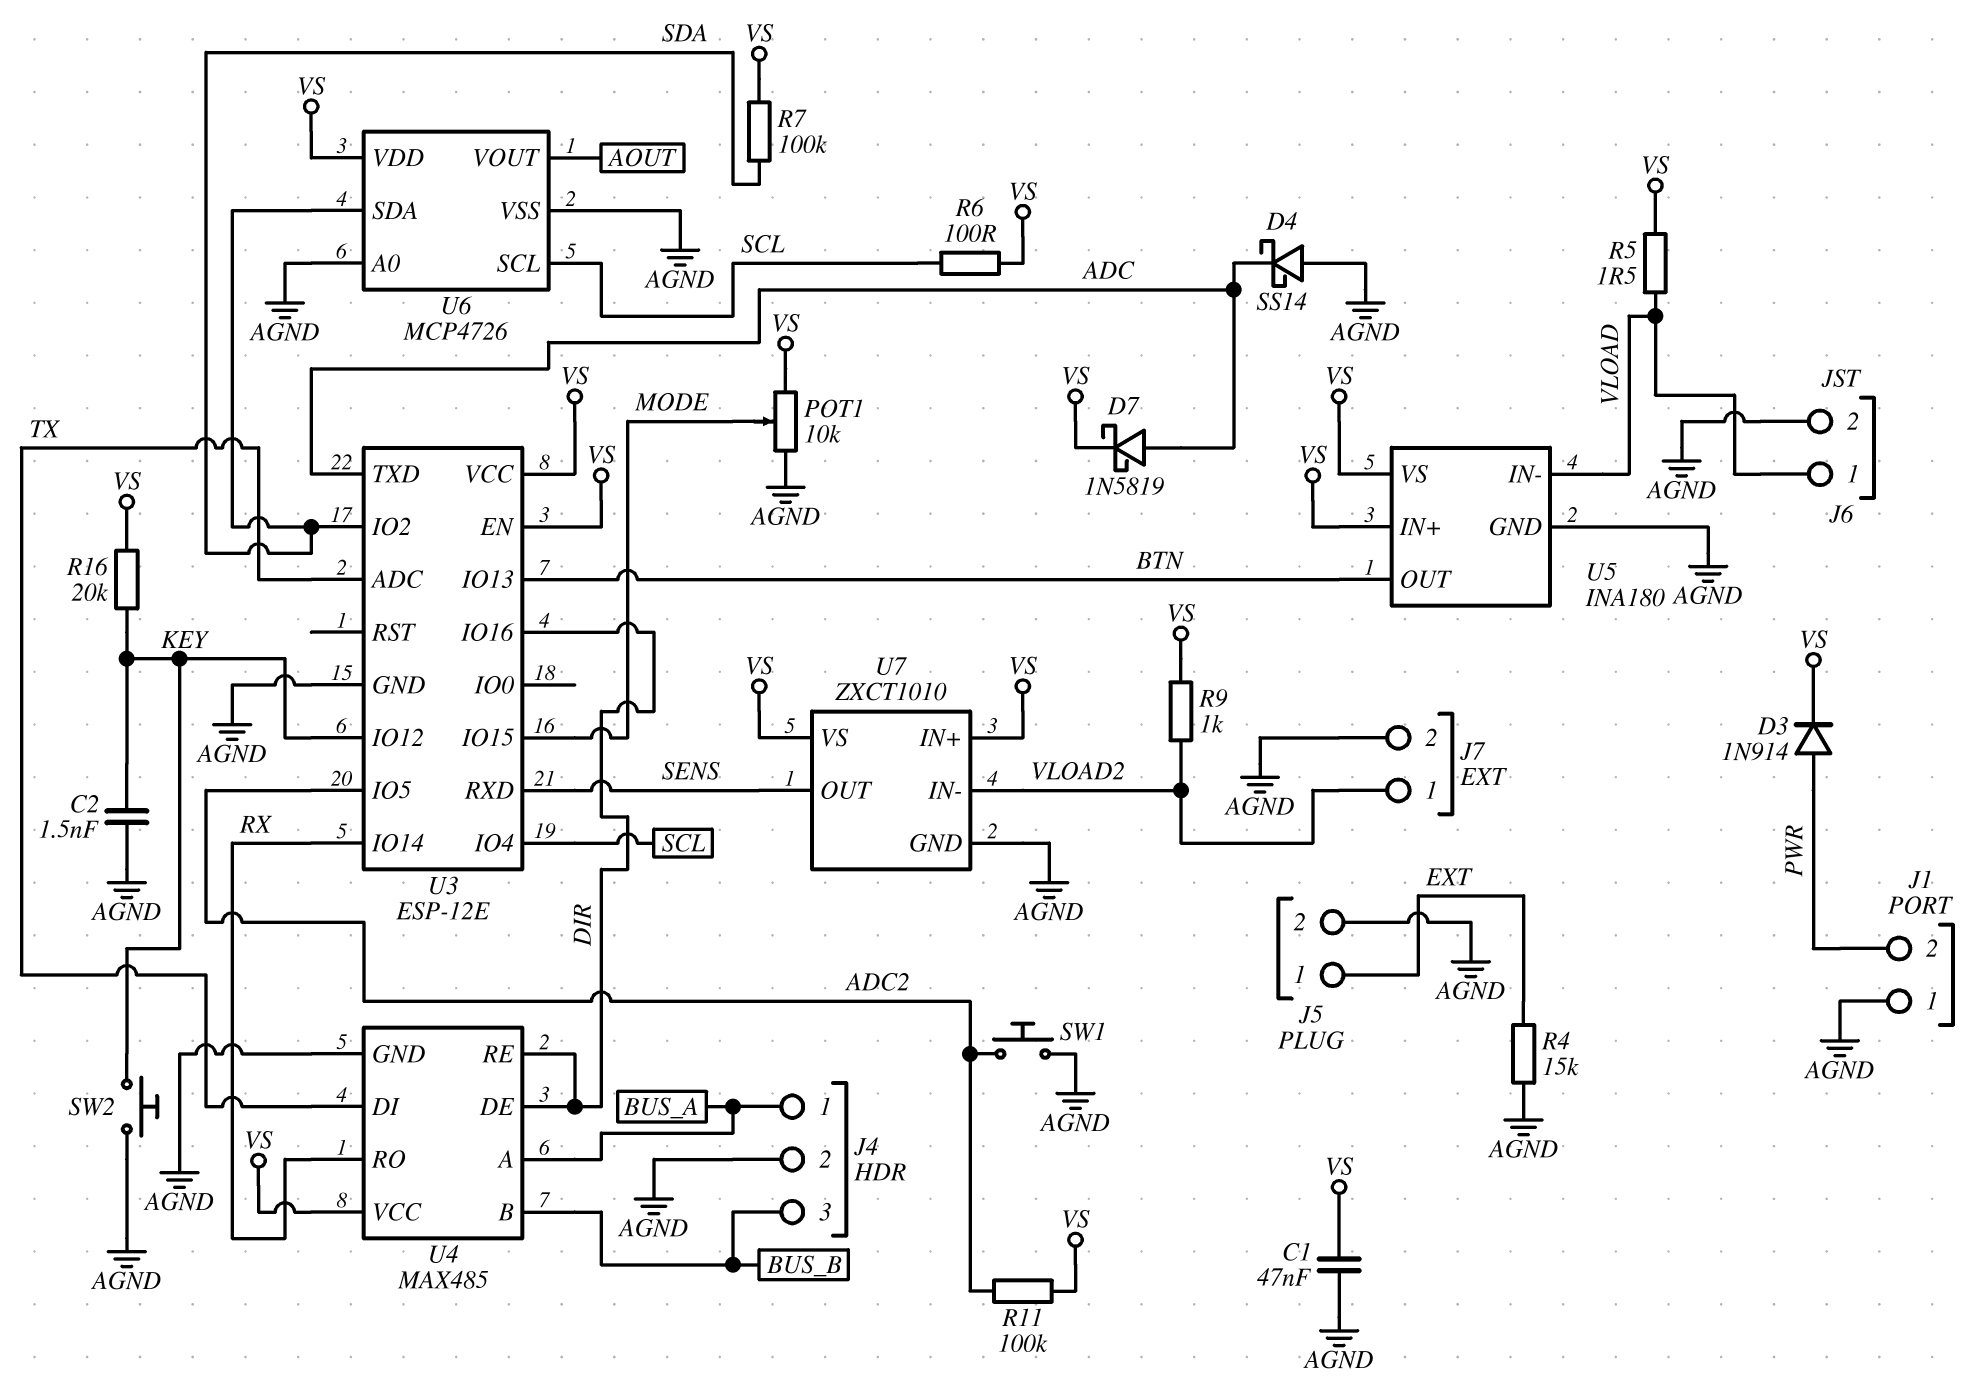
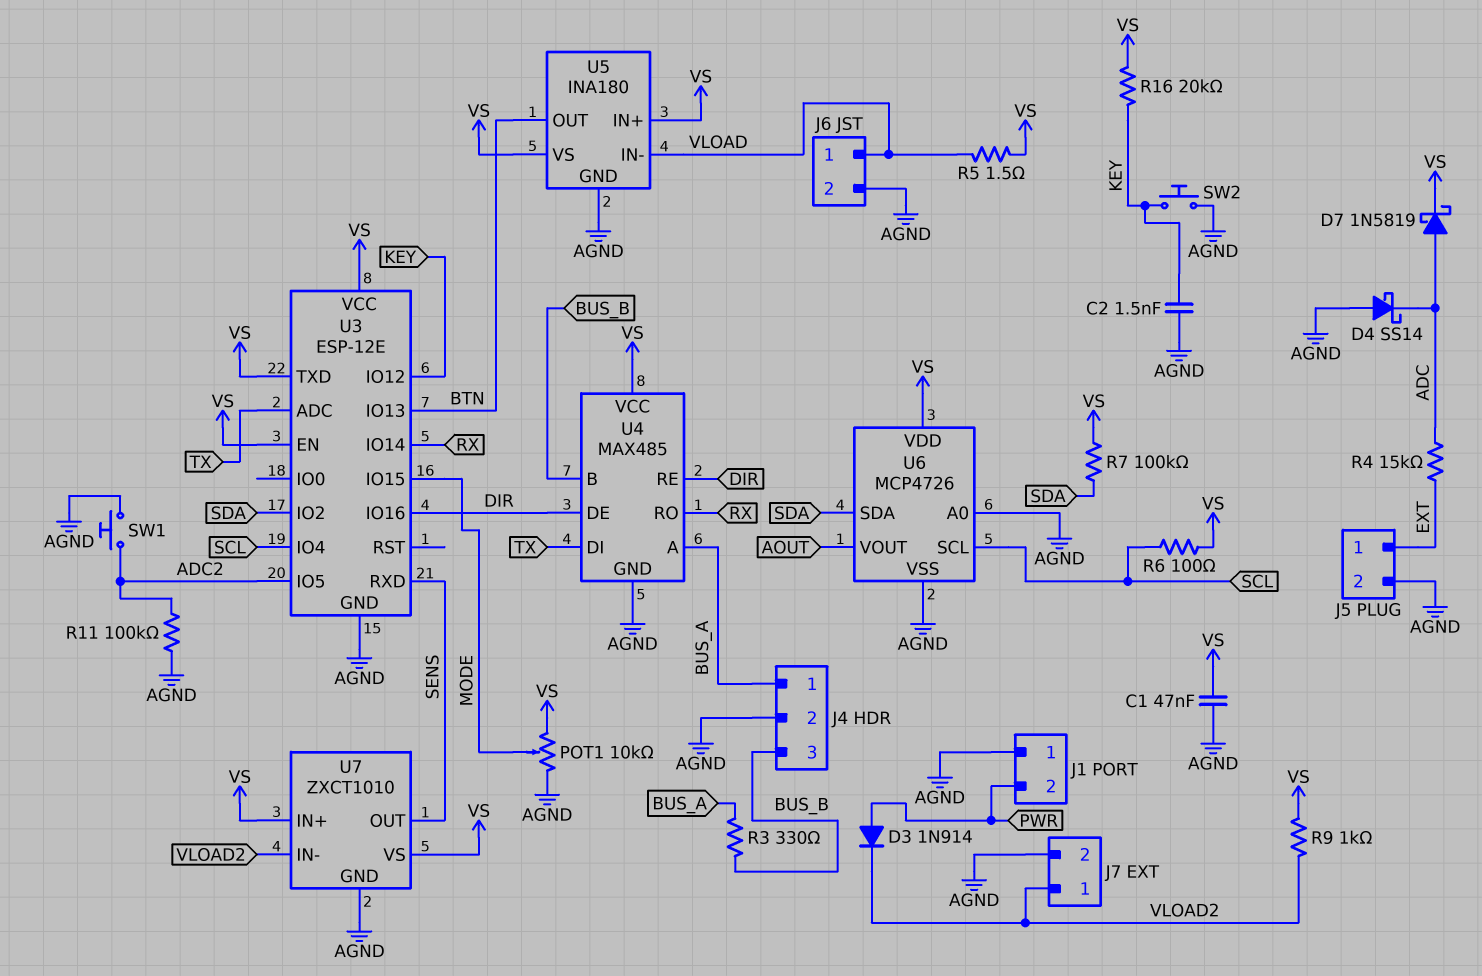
D3: diode 1N914 (A PWR, K VS) -> diode 1N914 (A PWR, K VLOAD2)
R3: none -> 330 (BUS_A, BUS_B)
R4: 15k (AGND, EXT) -> 15k (ADC, EXT)
R11: 100k (ADC2, VS) -> 100k (ADC2, AGND)
U3 pin TXD: ADC -> VS

